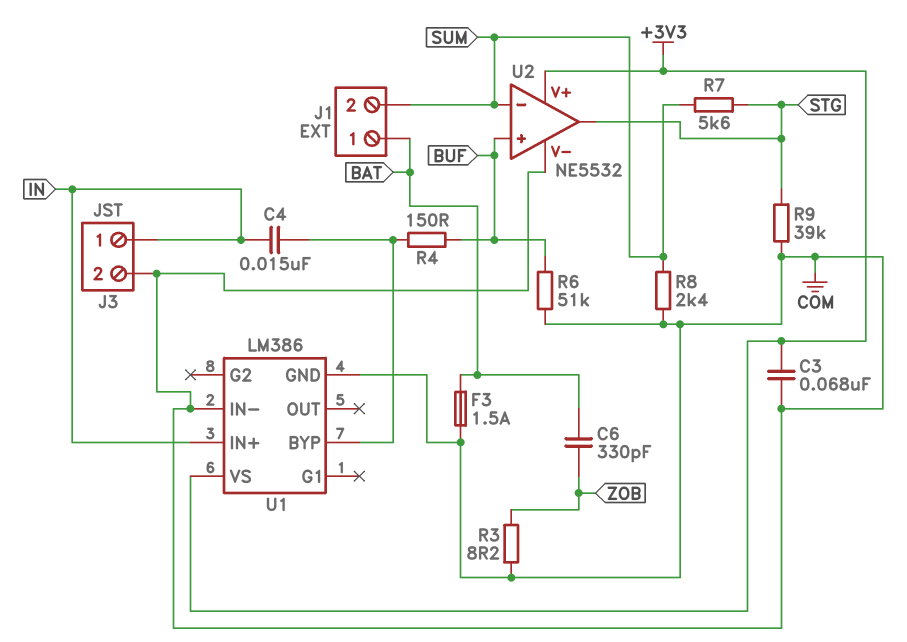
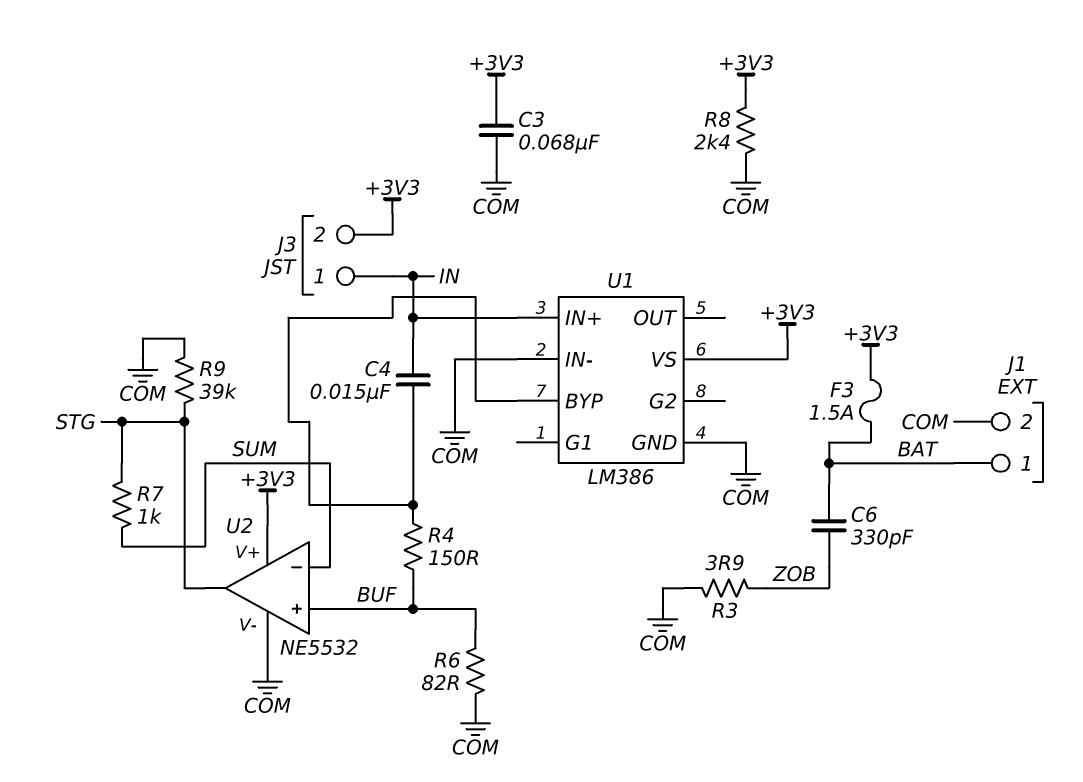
F3: 1.5A (BAT, COM) -> 1.5A (+3V3, BAT)
J1 pin 2: SUM -> COM
J3 pin 2: COM -> +3V3
R3: 8.2 (COM, ZOB) -> 3.9 (COM, ZOB)
R6: 51k (BUF, COM) -> 82 (BUF, COM)
R7: 5.6k (STG, SUM) -> 1k (STG, SUM)
R8: 2.4k (COM, SUM) -> 2.4k (+3V3, COM)

